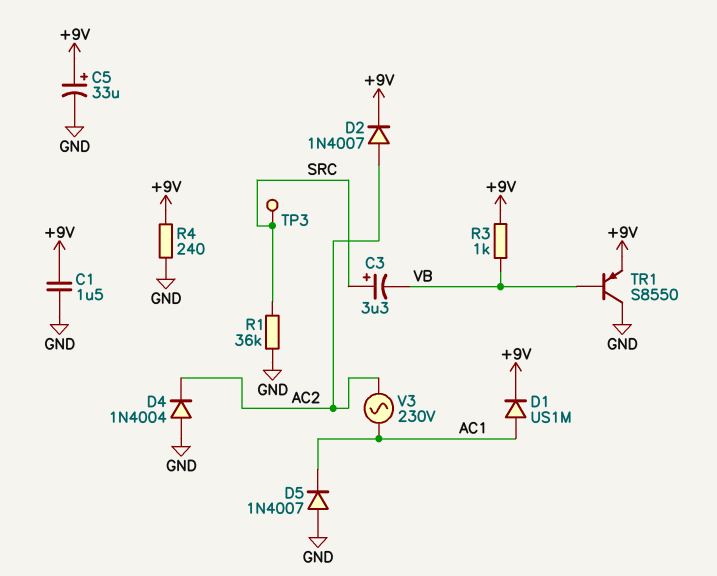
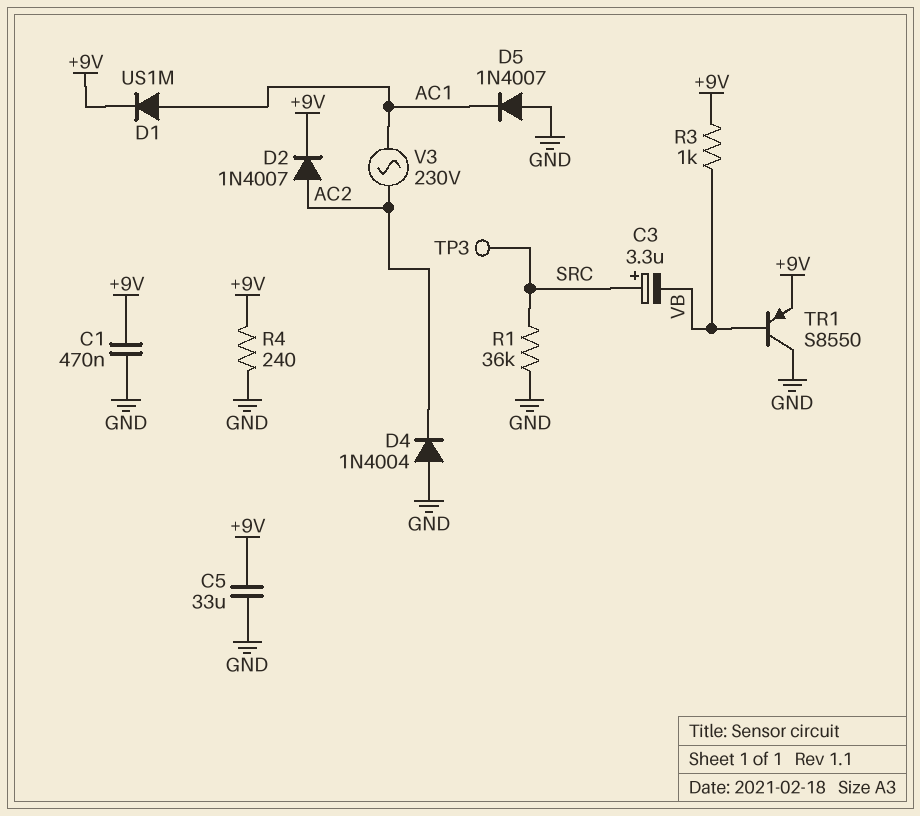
C1: 1.5uF (+9V, GND) -> 470nF (+9V, GND)
C5: 33uF (plus +9V, minus GND) -> 33uF (+9V, GND)

